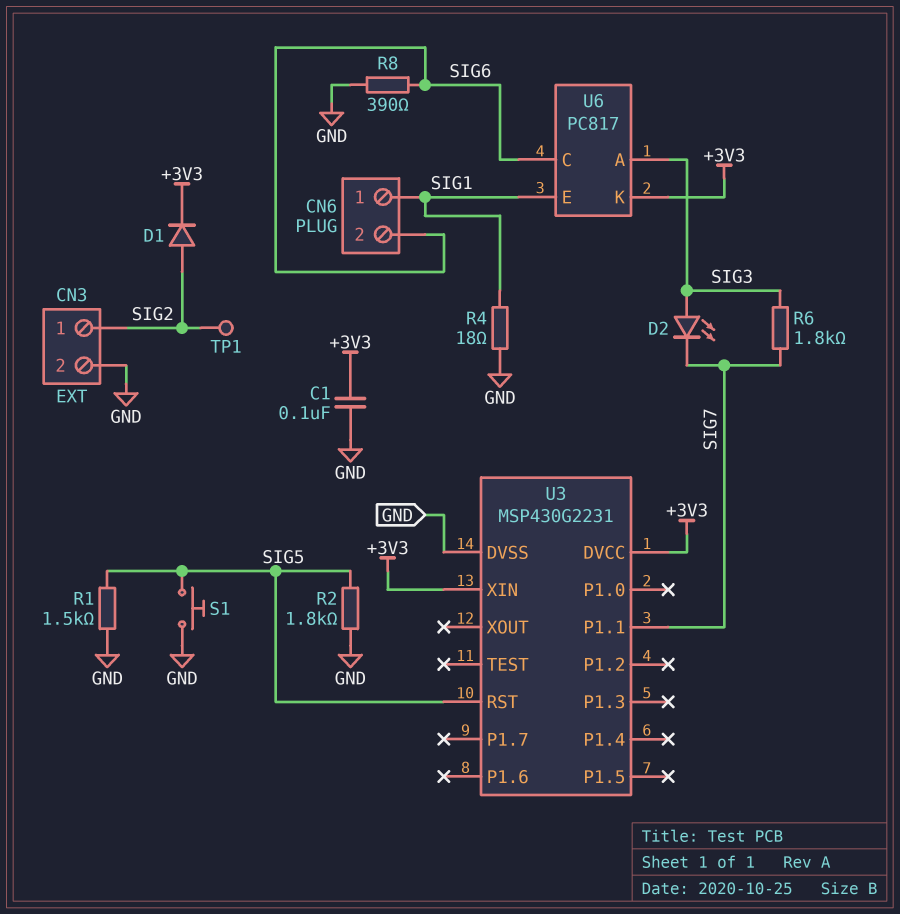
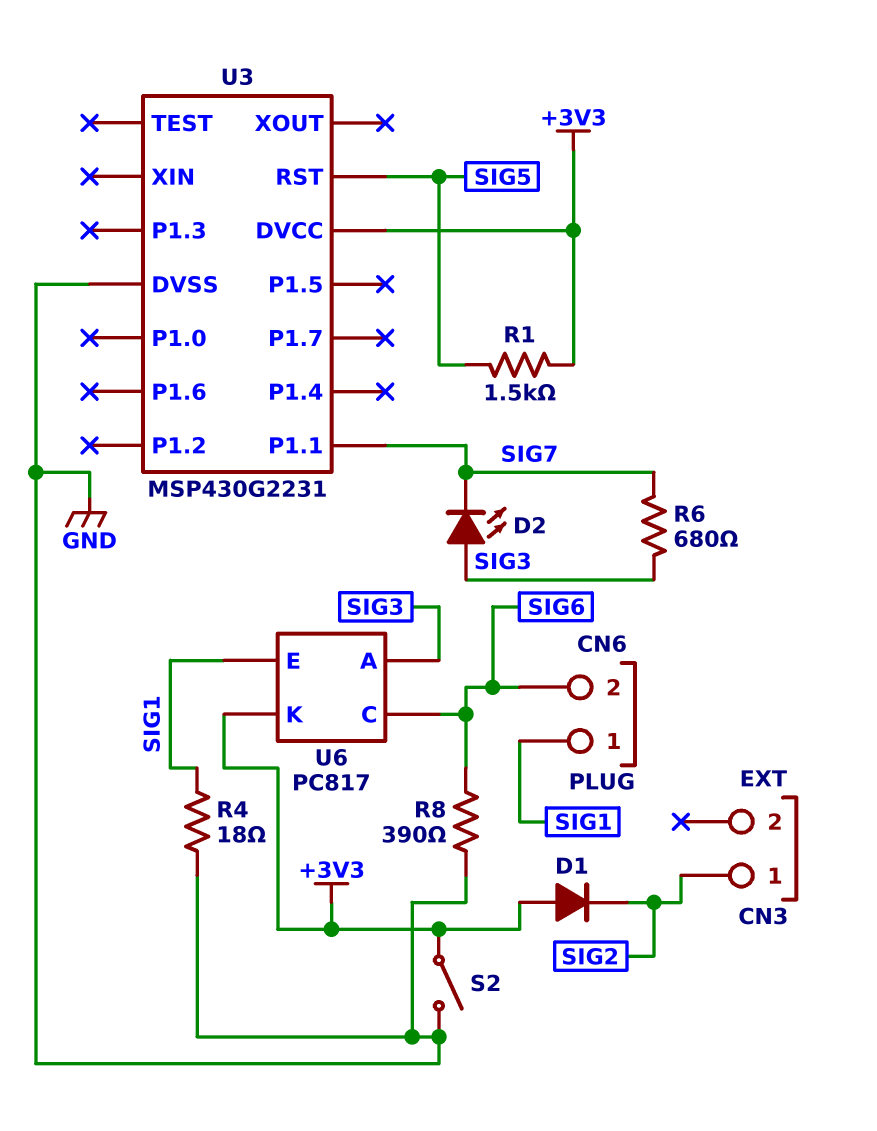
C1: 100nF (+3V3, GND) -> none
CN3 pin 2: GND -> none
D1: diode (A SIG2, K +3V3) -> diode (A +3V3, K SIG2)
R1: 1.5k (GND, SIG5) -> 1.5k (+3V3, SIG5)
R2: 1.8k (GND, SIG5) -> none
R6: 1.8k (SIG3, SIG7) -> 680 (SIG3, SIG7)
S1: button (GND, SIG5) -> none
S2: none -> switch (+3V3, GND)
TP1: test point (SIG2) -> none
U3 pin XIN: +3V3 -> none

